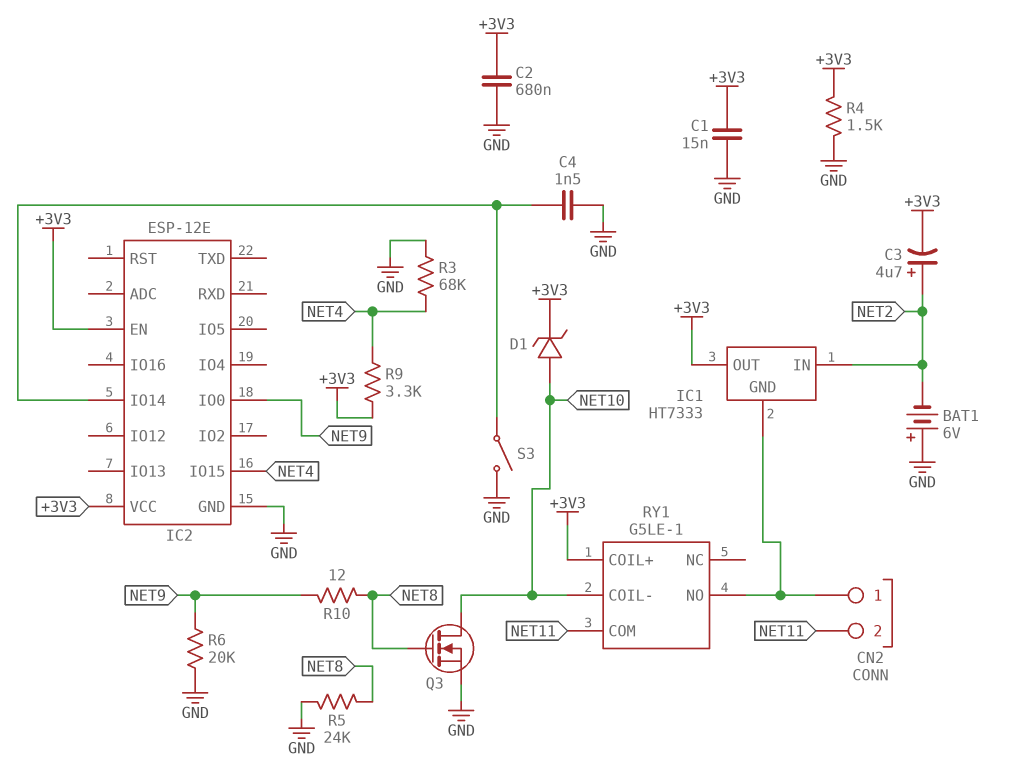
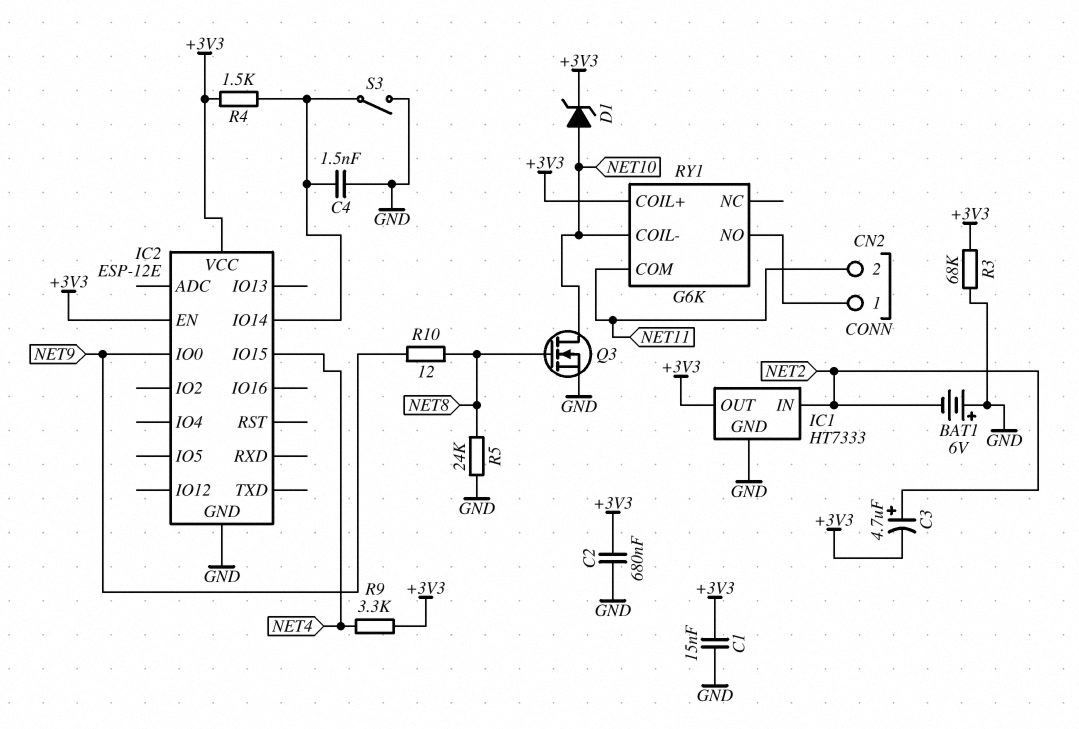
IC1 pin GND: CN2/1 -> GND
R3: 68k (GND, NET4) -> 68k (+3V3, GND)
R4: 1.5k (+3V3, GND) -> 1.5k (+3V3, IC2/IO14)
R6: 20k (GND, NET9) -> none
RY1: G5LE-1 -> G6K

